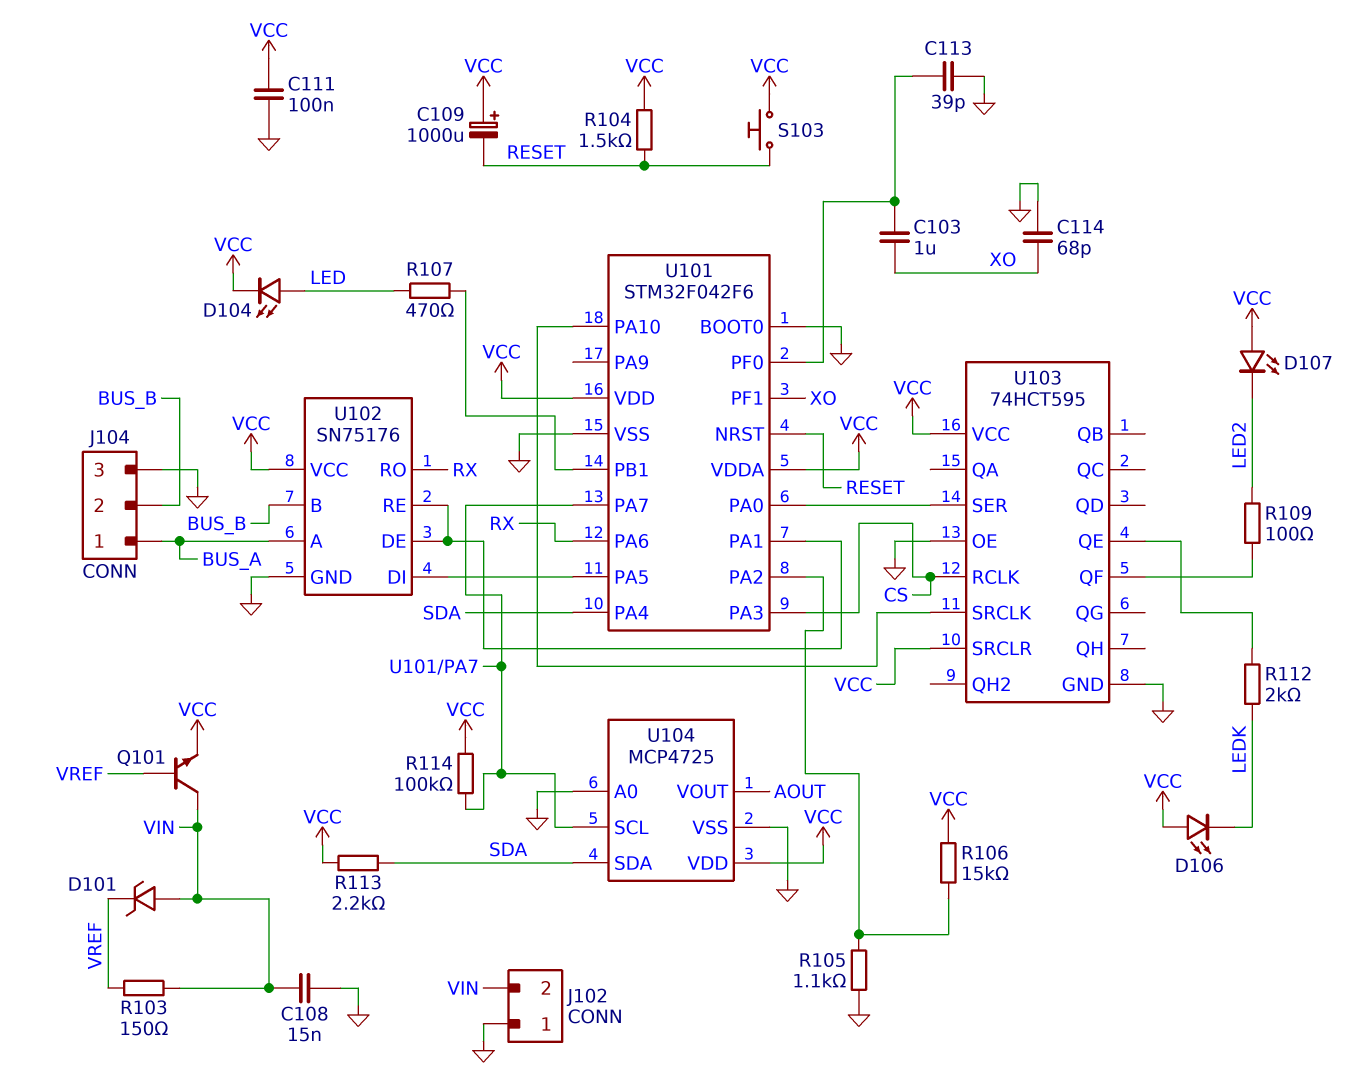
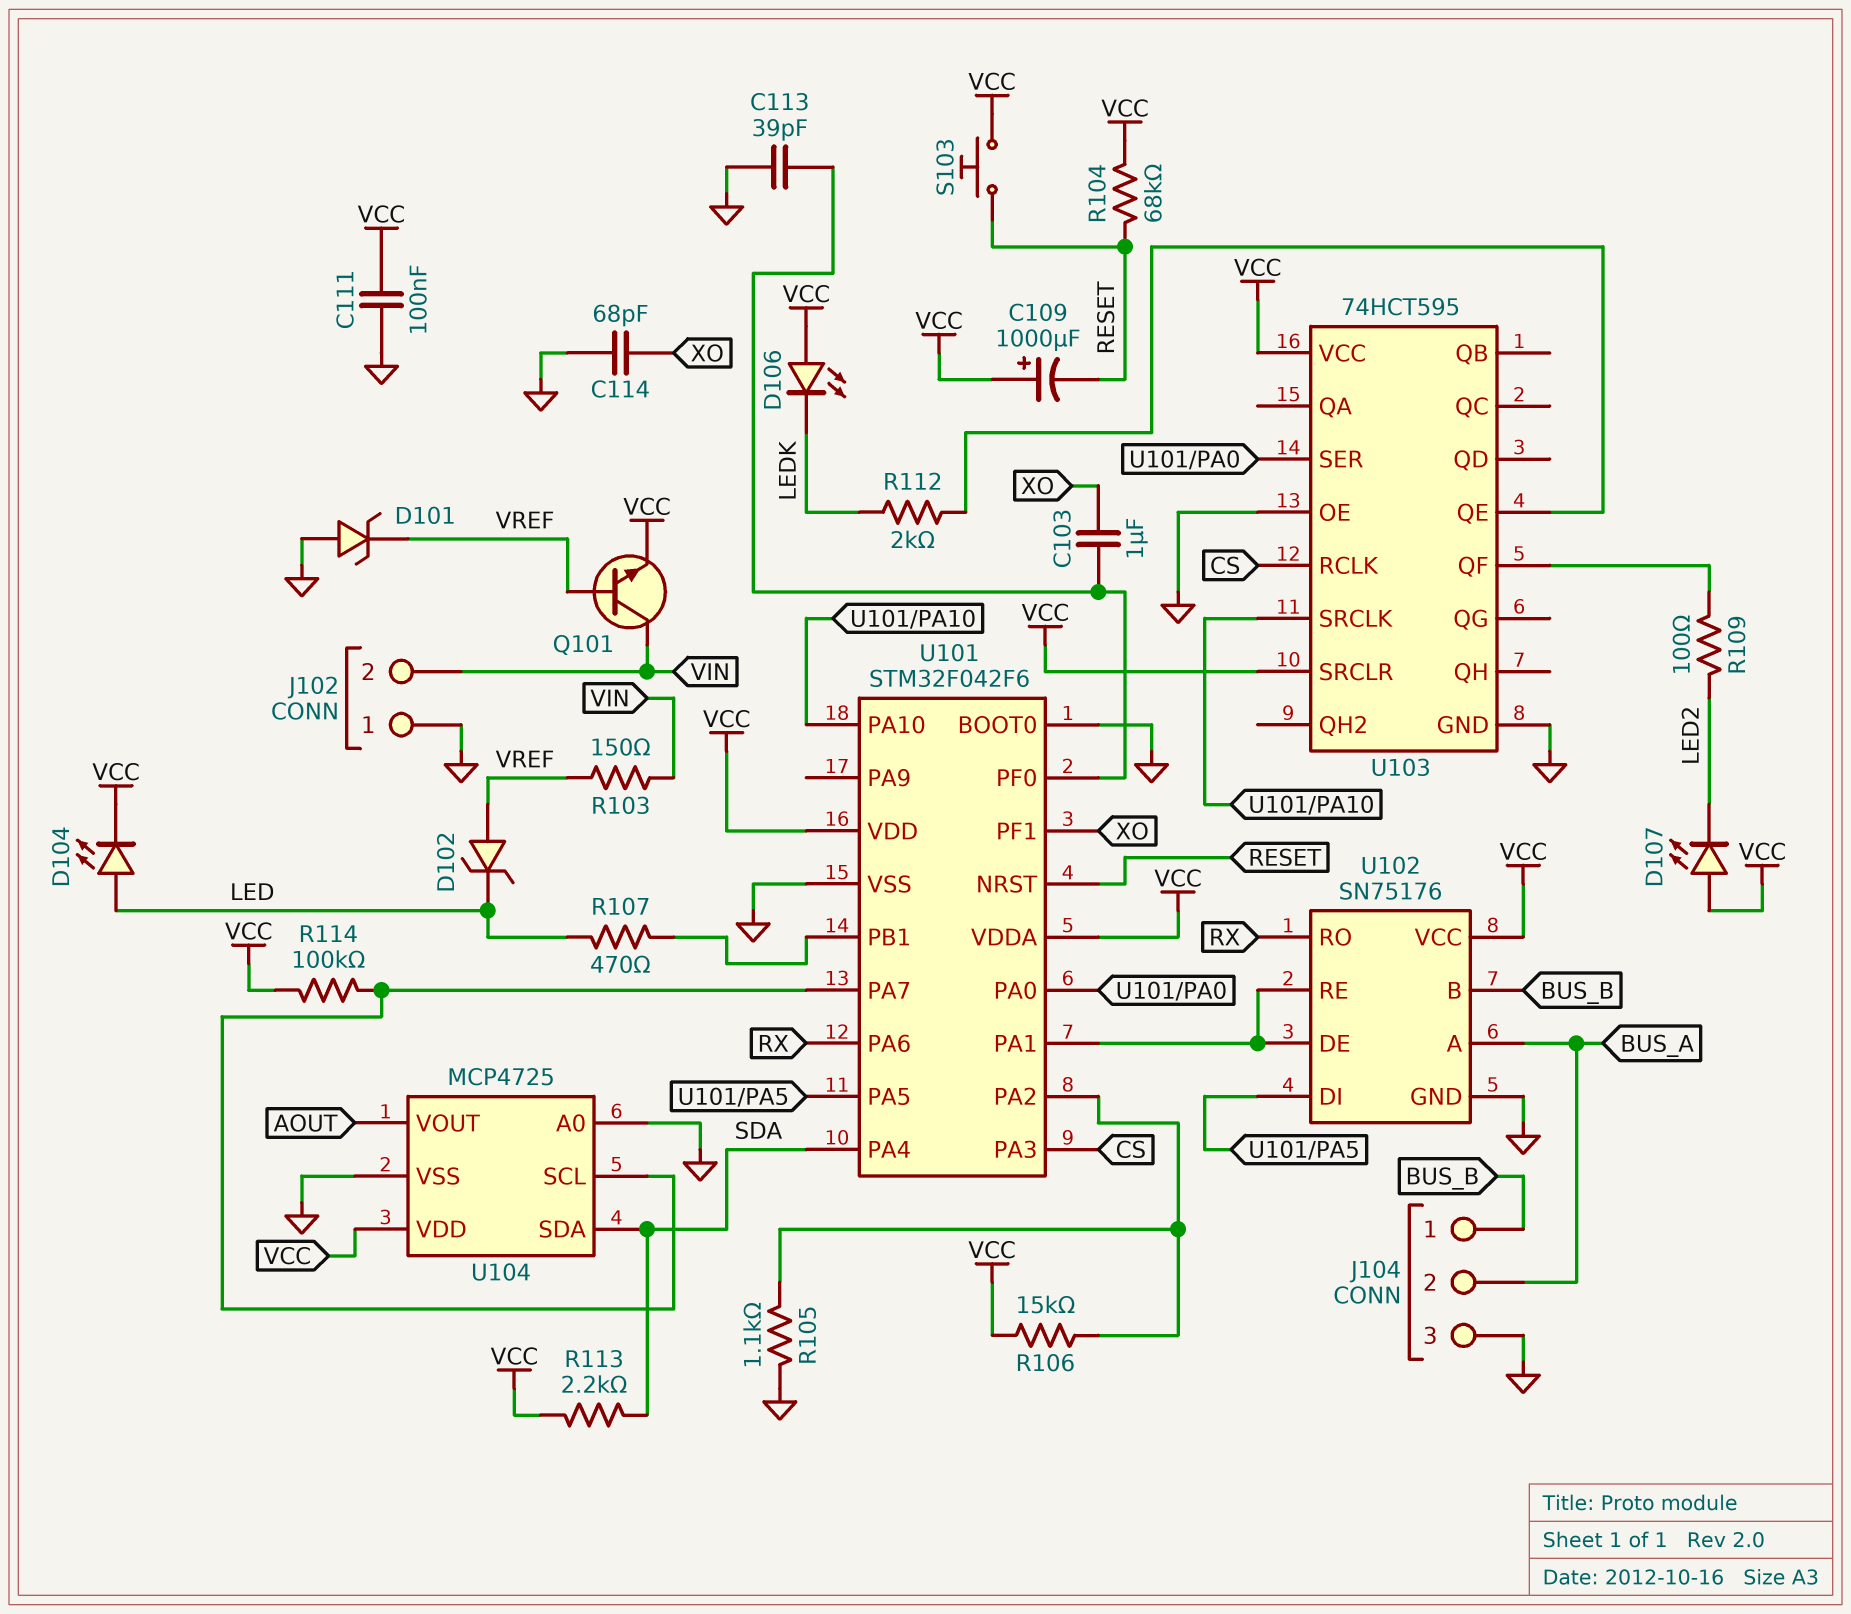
C108: 15nF (GND, VIN) -> none
D101: zener (A VIN, K VREF) -> zener (A GND, K VREF)
D102: none -> zener (A VREF, K LED)
J104 pin 1: BUS_A -> BUS_B
J104 pin 2: BUS_B -> BUS_A
R104: 1.5k (RESET, VCC) -> 68k (RESET, VCC)

